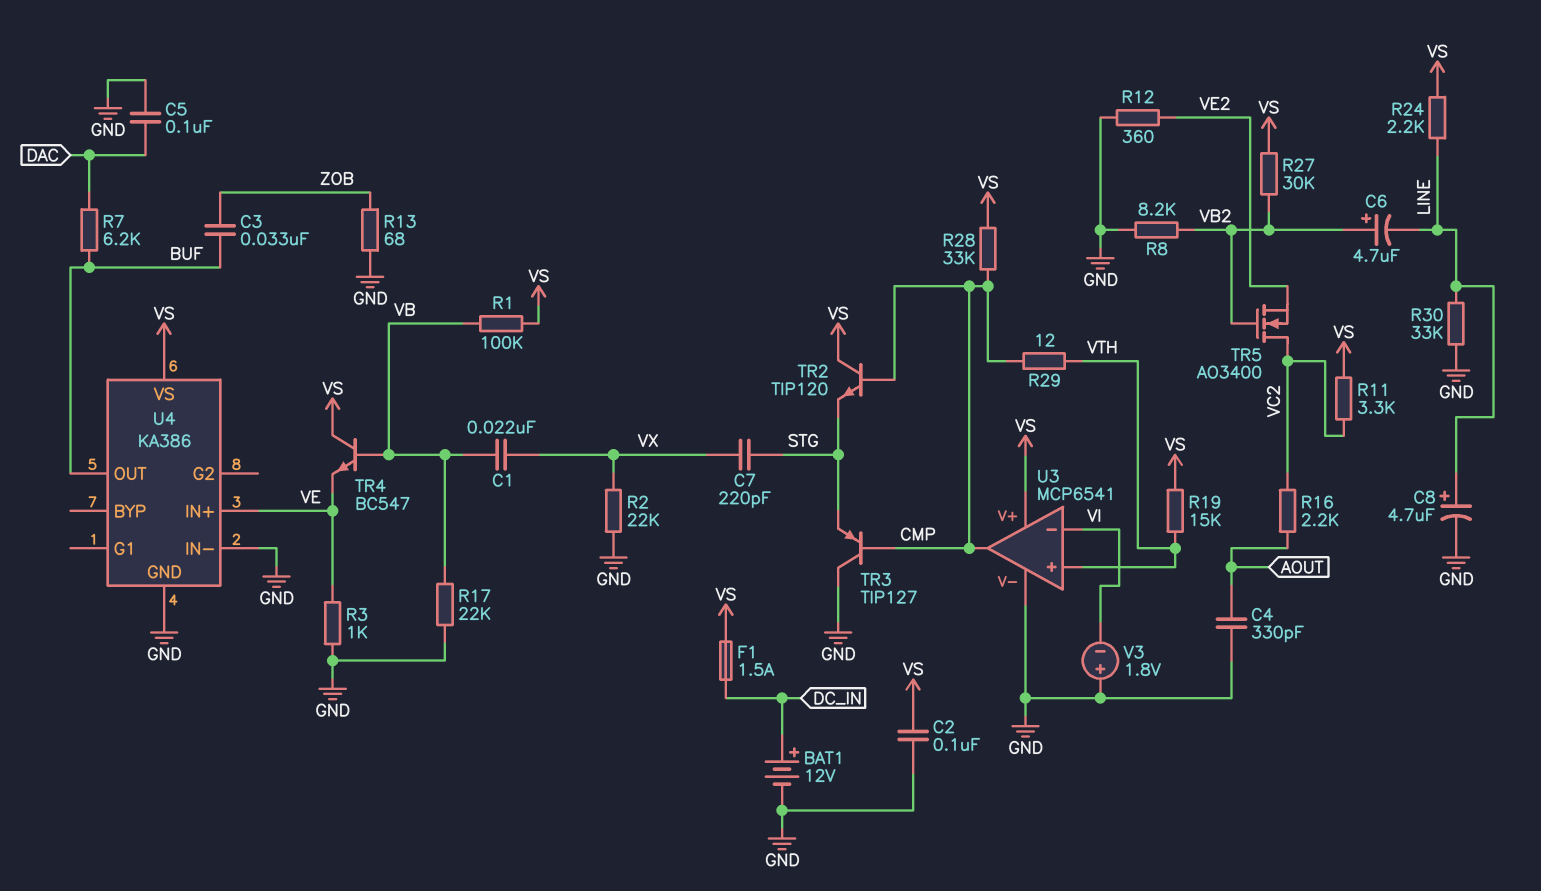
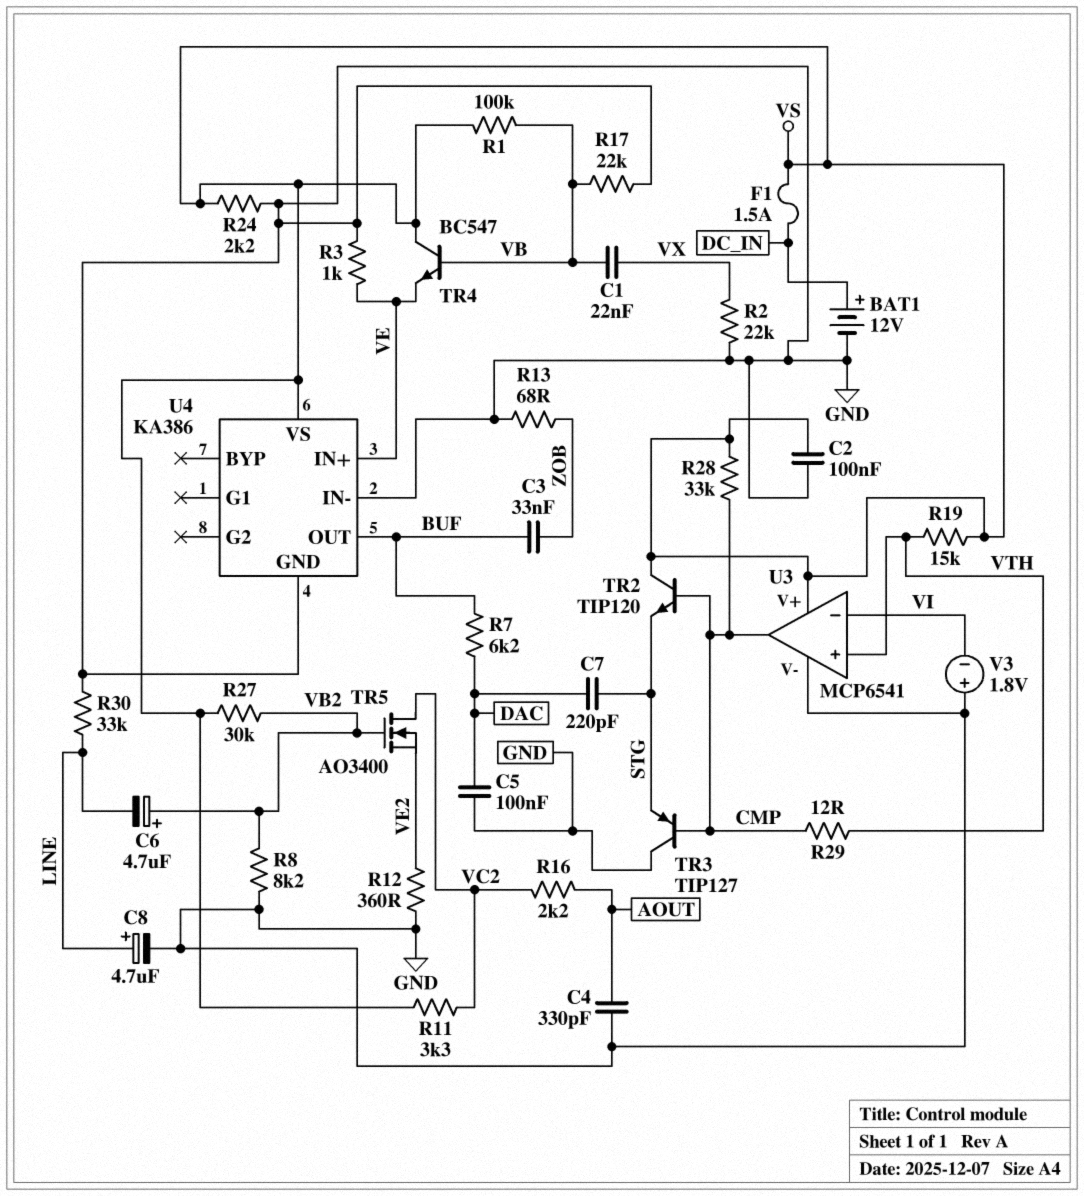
C7: 220pF (STG, VX) -> 220pF (DAC, STG)
R24: 2.2k (LINE, VS) -> 2.2k (GND, VS)

